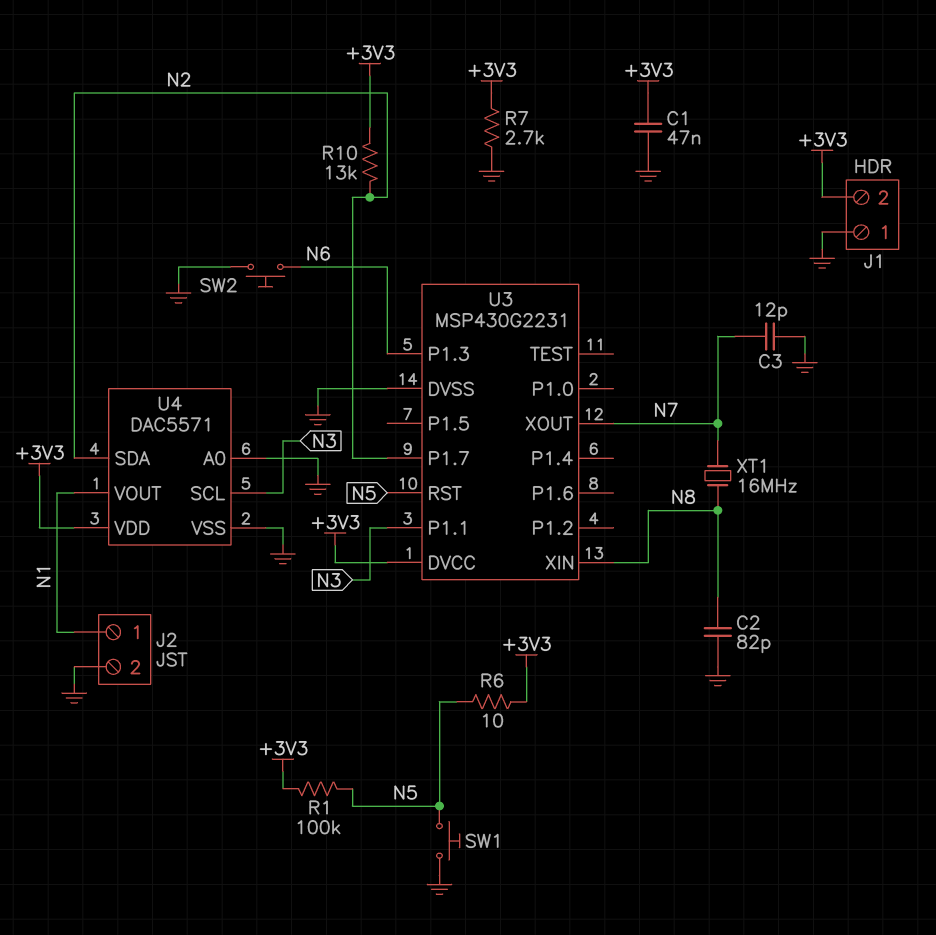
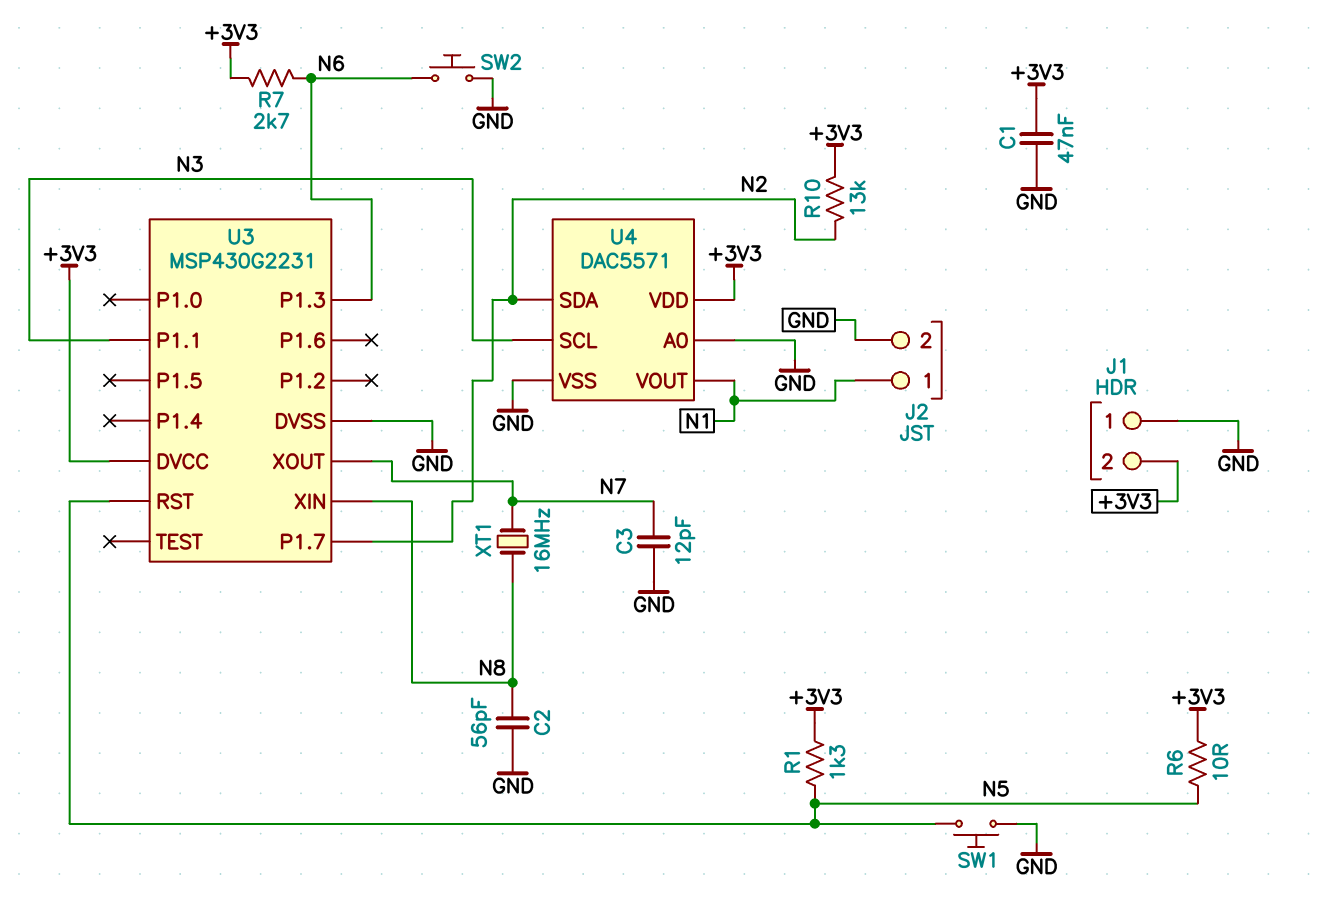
C2: 82pF (GND, N8) -> 56pF (GND, N8)
R1: 100k (+3V3, N5) -> 1.3k (+3V3, N5)
R7: 2.7k (+3V3, GND) -> 2.7k (+3V3, N6)

